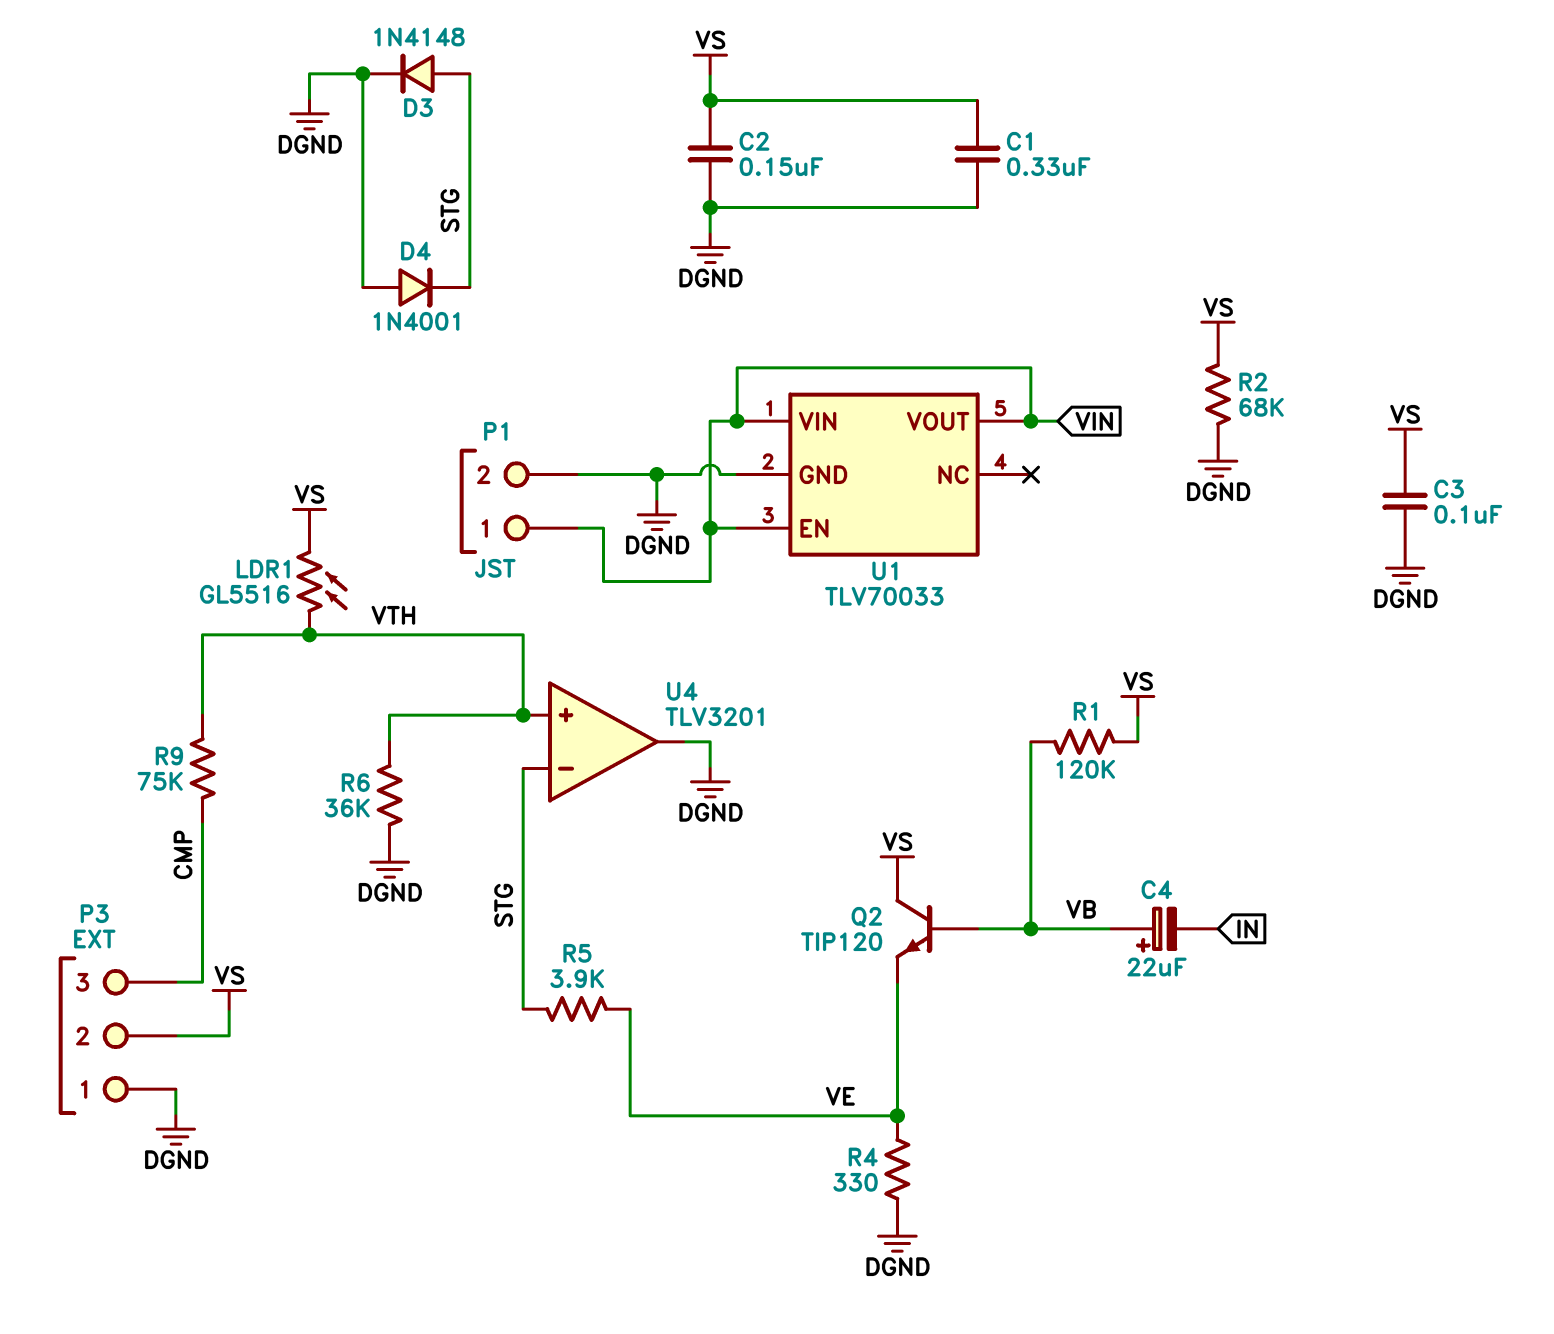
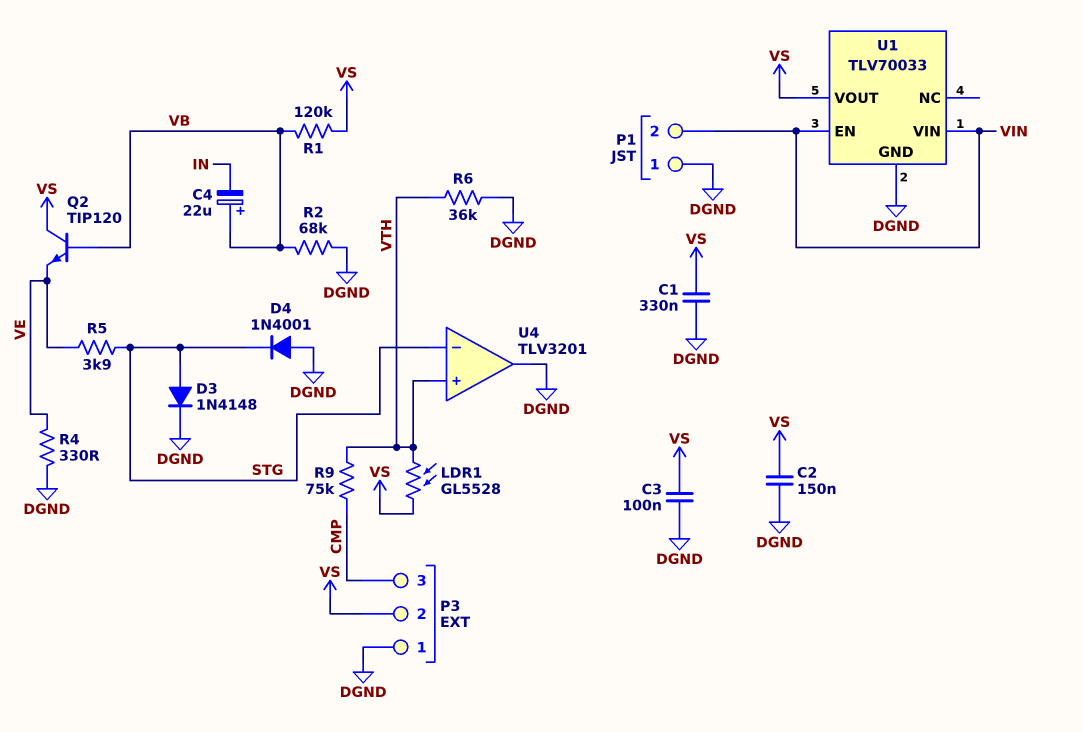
LDR1: GL5516 (VS, VTH) -> GL5528 (VS, VTH)
P1 pin 1: VIN -> DGND
P1 pin 2: DGND -> VIN
R2: 68k (DGND, VS) -> 68k (DGND, VB)
U1 pin VOUT: VIN -> VS

